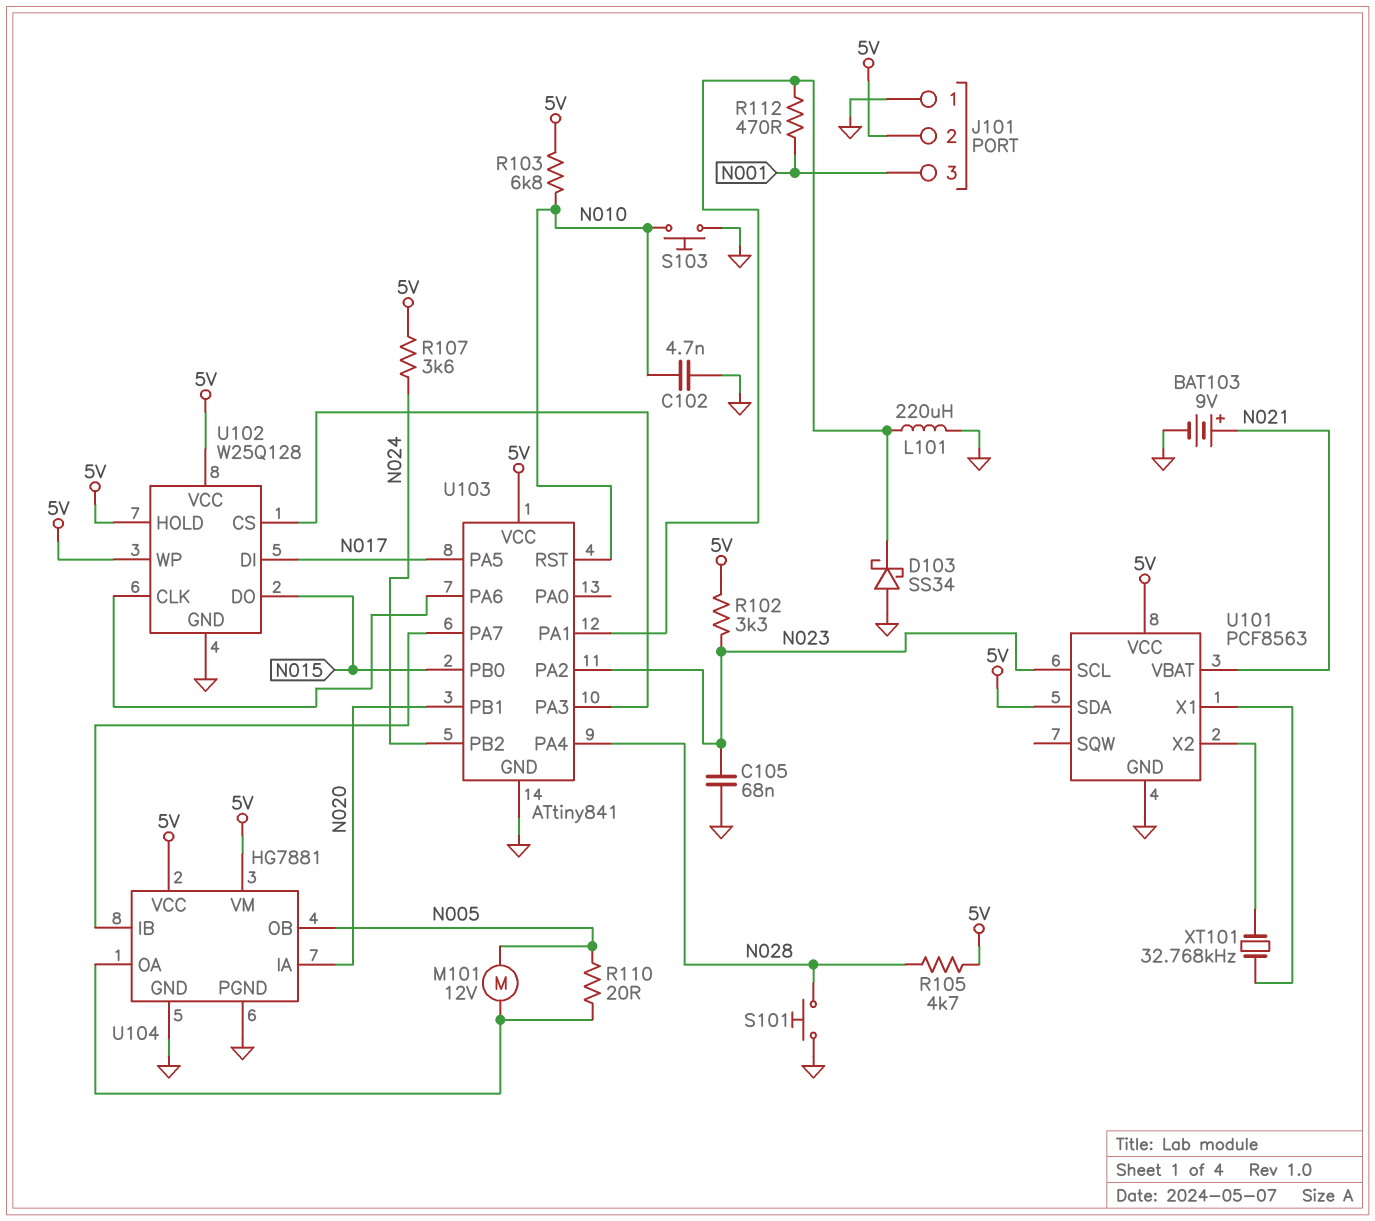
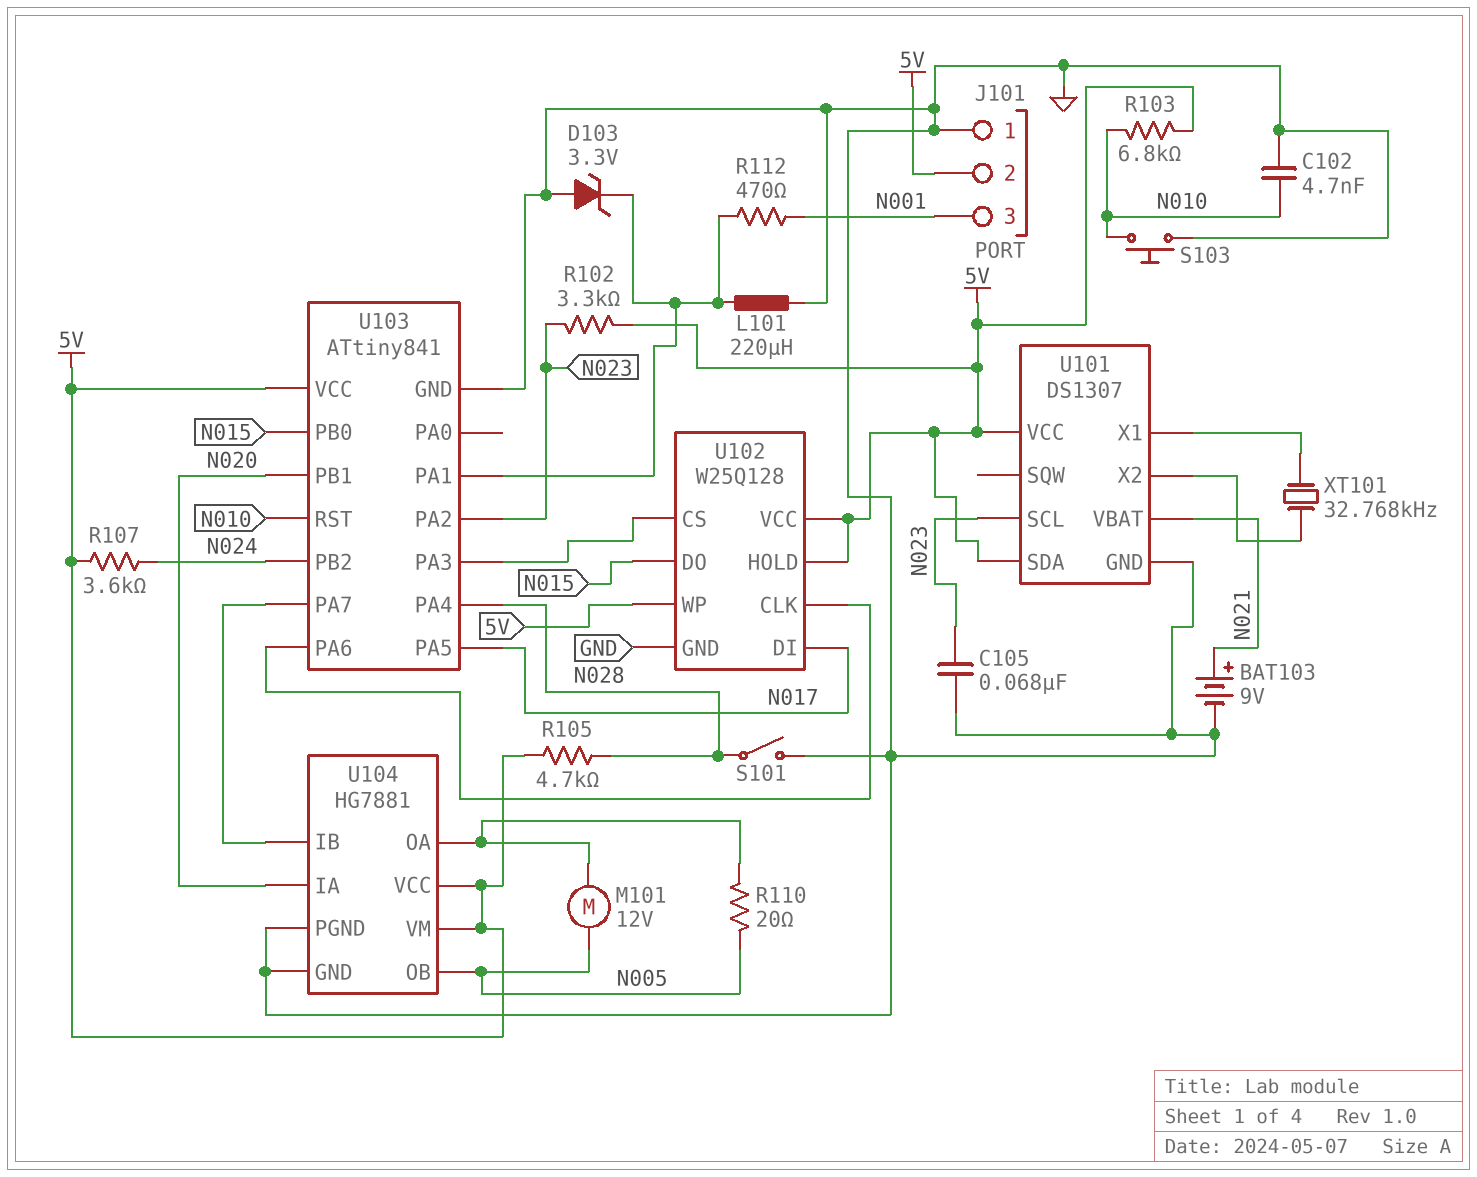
D103: schottky SS34 (A GND, K U103/PA1) -> zener 3.3V (A GND, K U103/PA1)
S101: button (GND, N028) -> switch (GND, N028)
U101: PCF8563 -> DS1307

